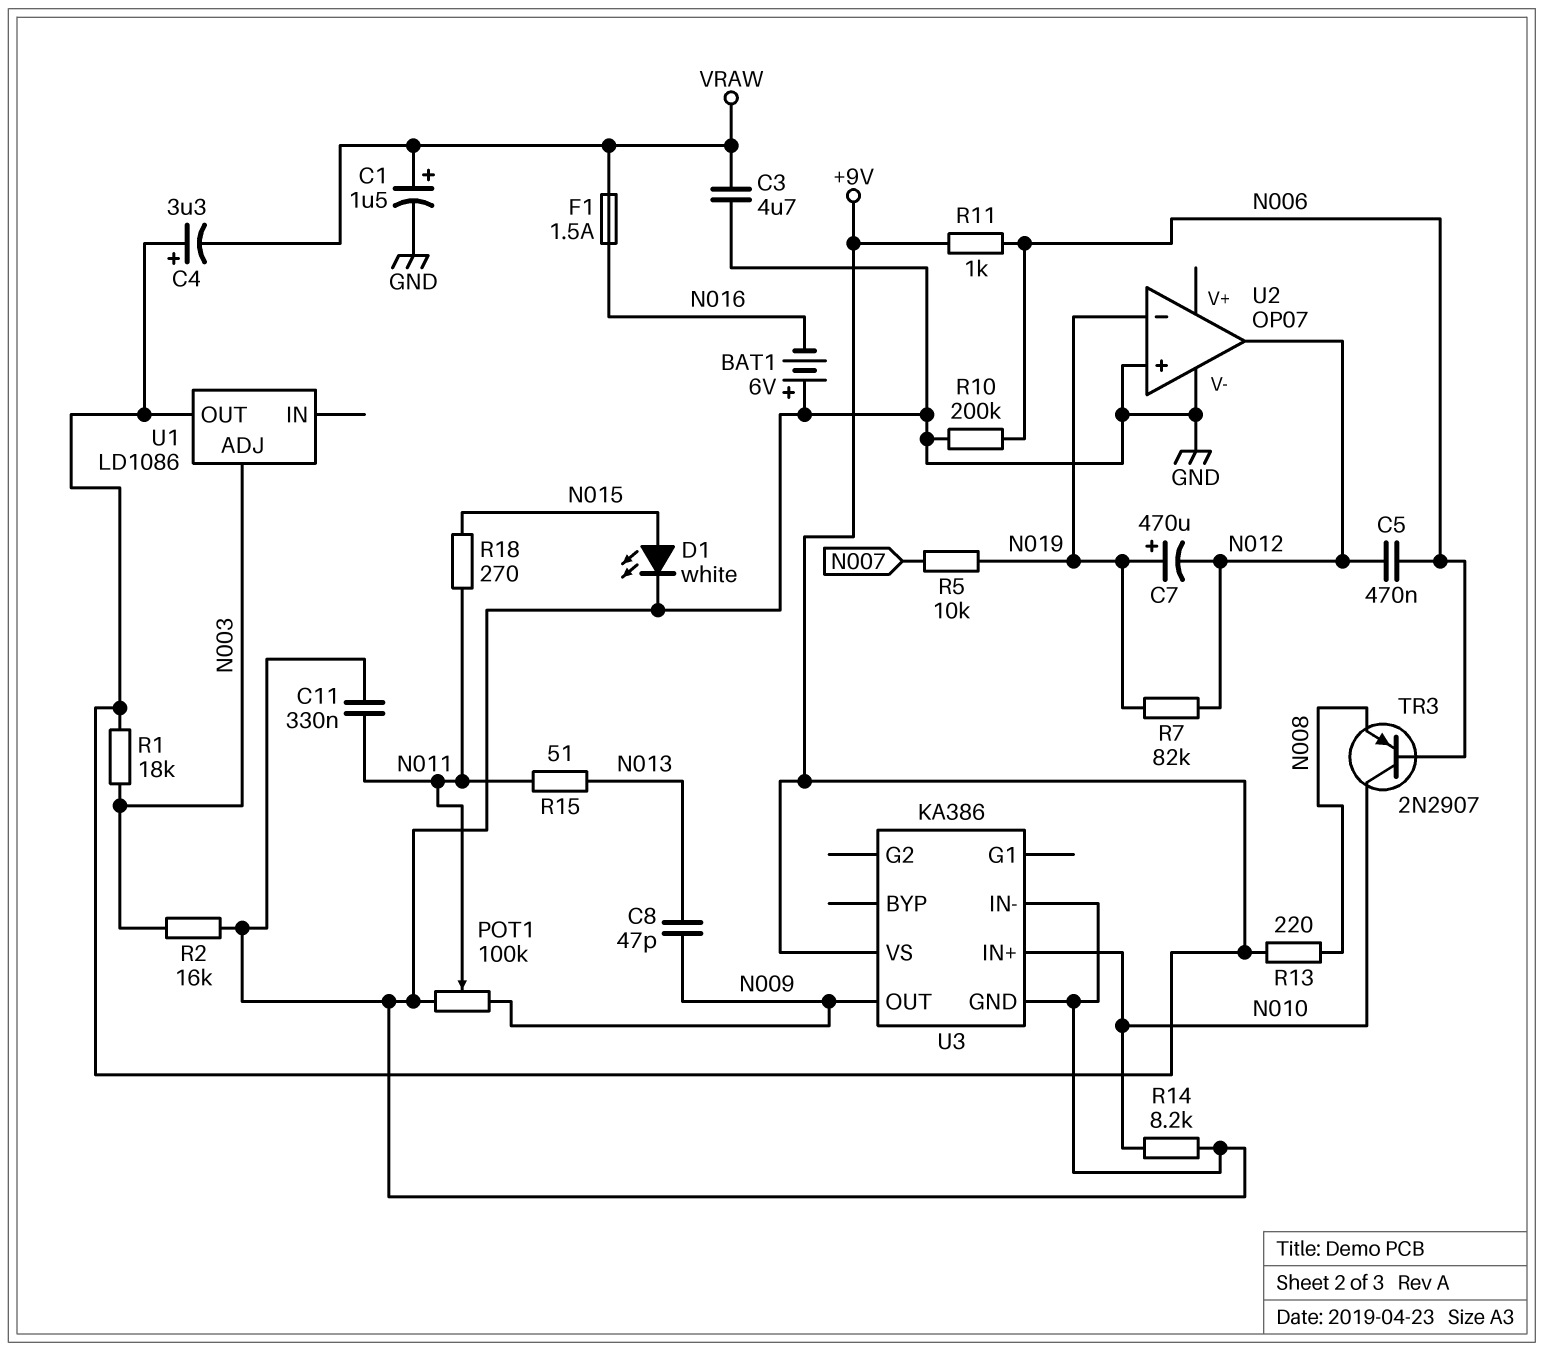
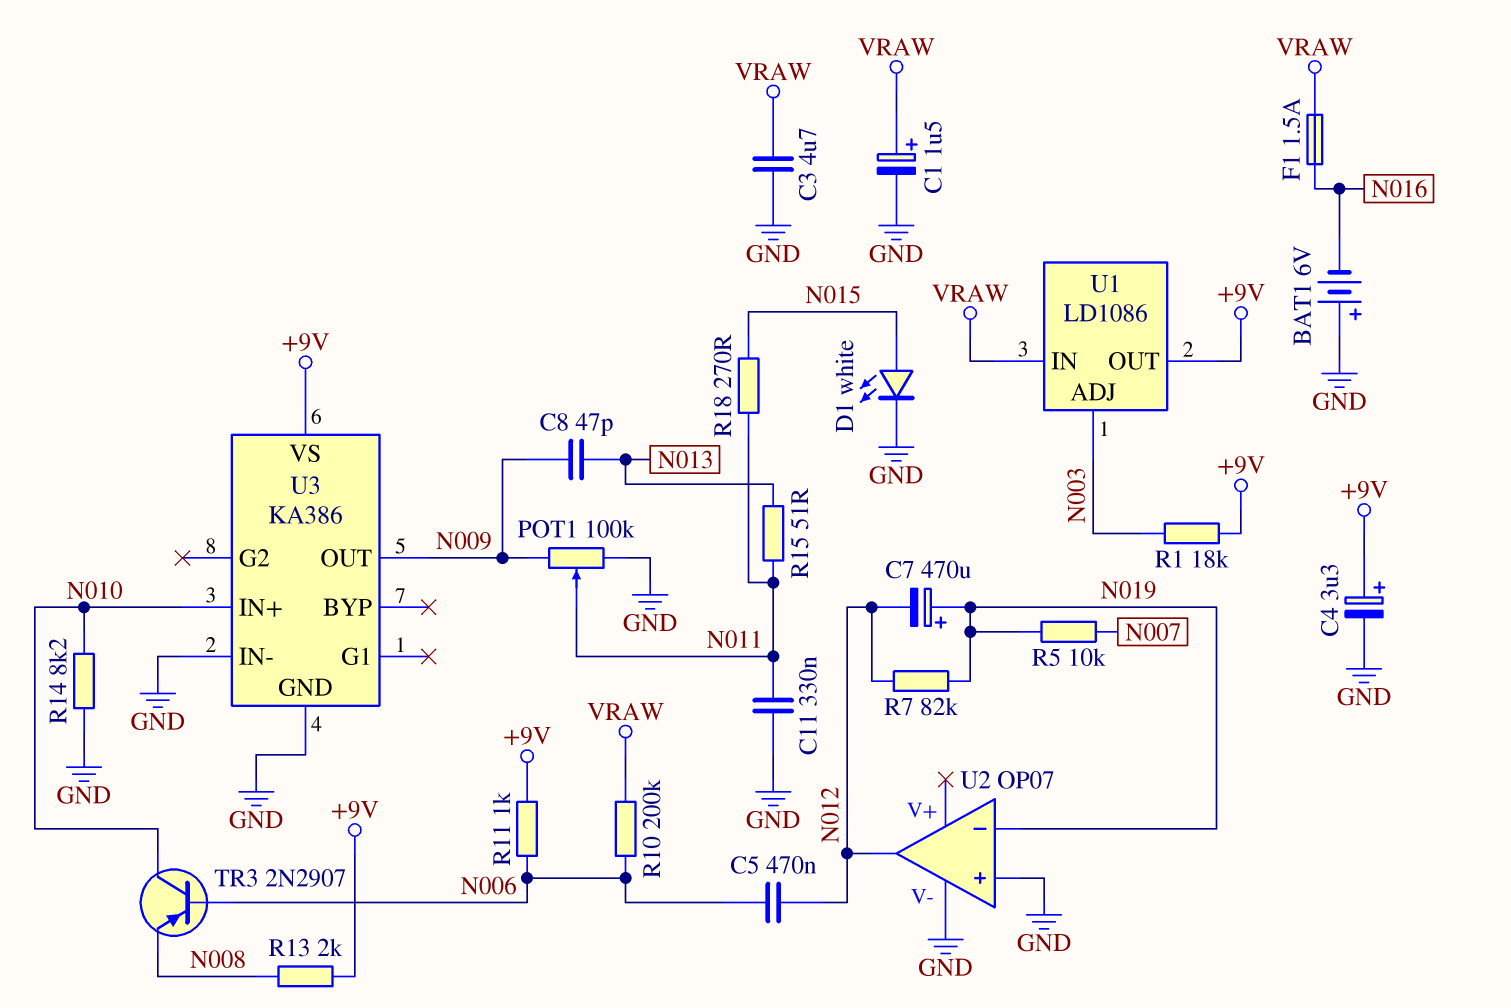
C4: 3.3uF (plus +9V, minus VRAW) -> 3.3uF (plus +9V, minus GND)
R2: 16k (GND, N003) -> none
R10: 200k (GND, N006) -> 200k (N006, VRAW)
R13: 220 (+9V, N008) -> 2k (+9V, N008)
U1 pin IN: none -> VRAW

